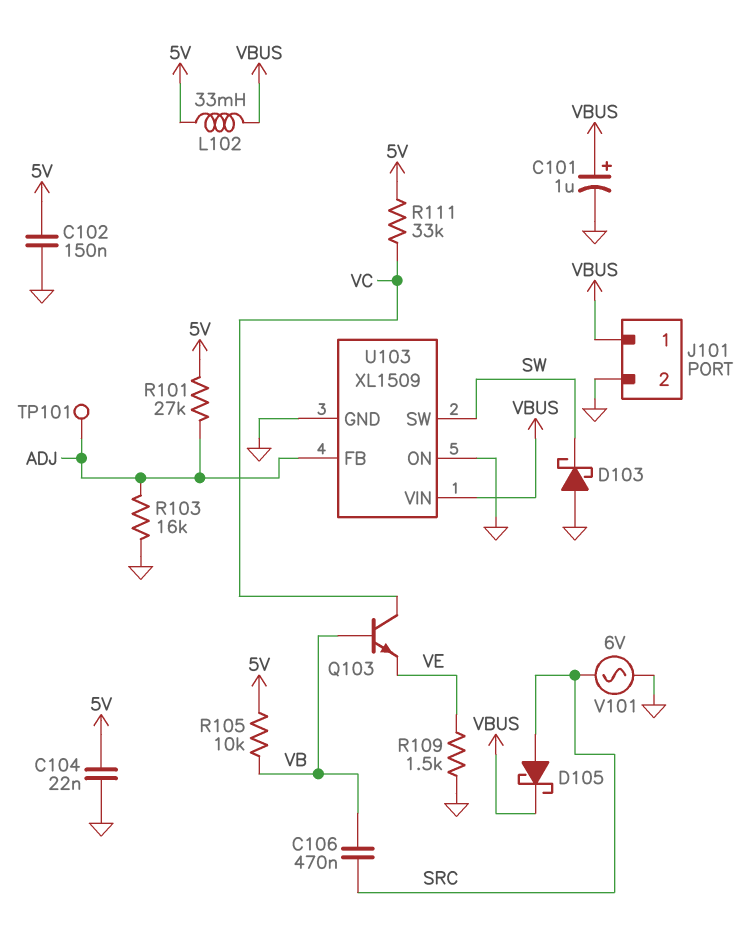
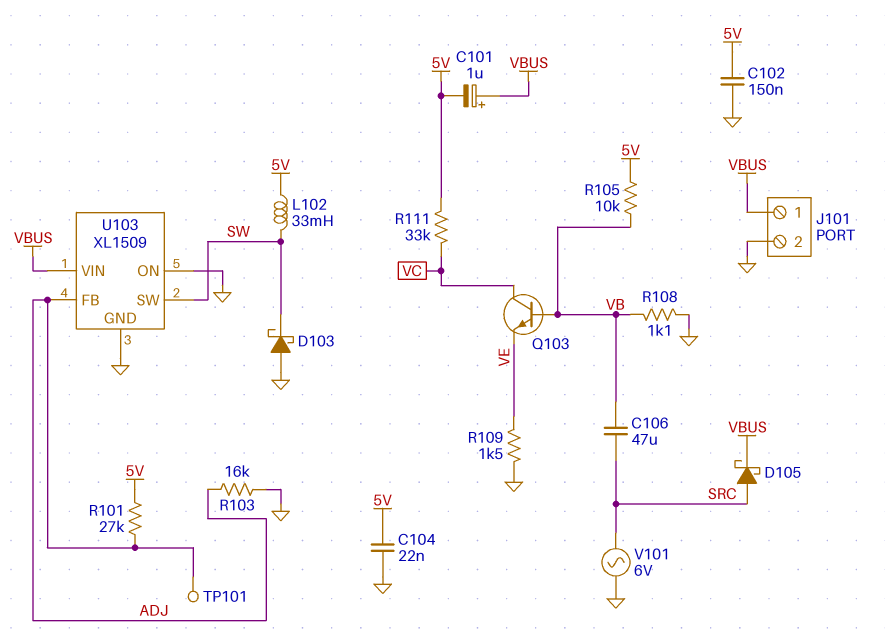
C101: 1uF (plus VBUS, minus GND) -> 1uF (plus VBUS, minus 5V)
C106: 470nF (SRC, VB) -> 47uF (SRC, VB)
L102: 33mH (5V, VBUS) -> 33mH (5V, SW)
R108: none -> 1.1k (GND, VB)

